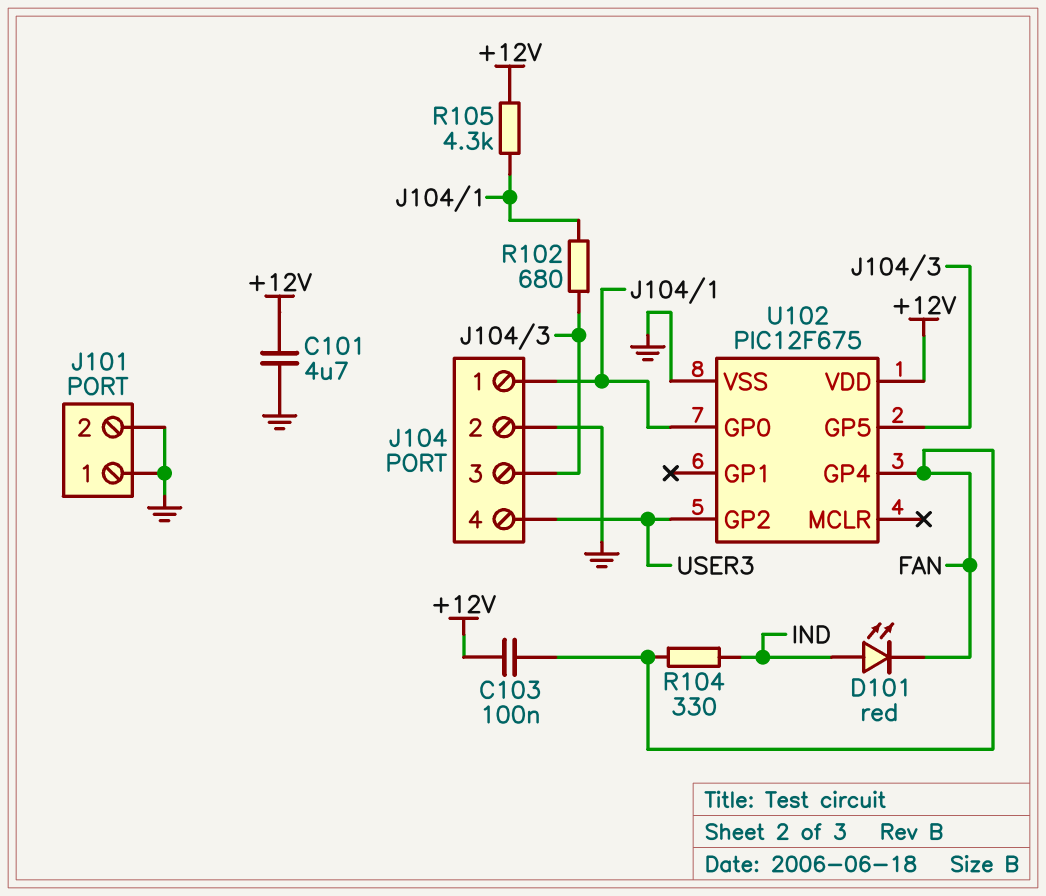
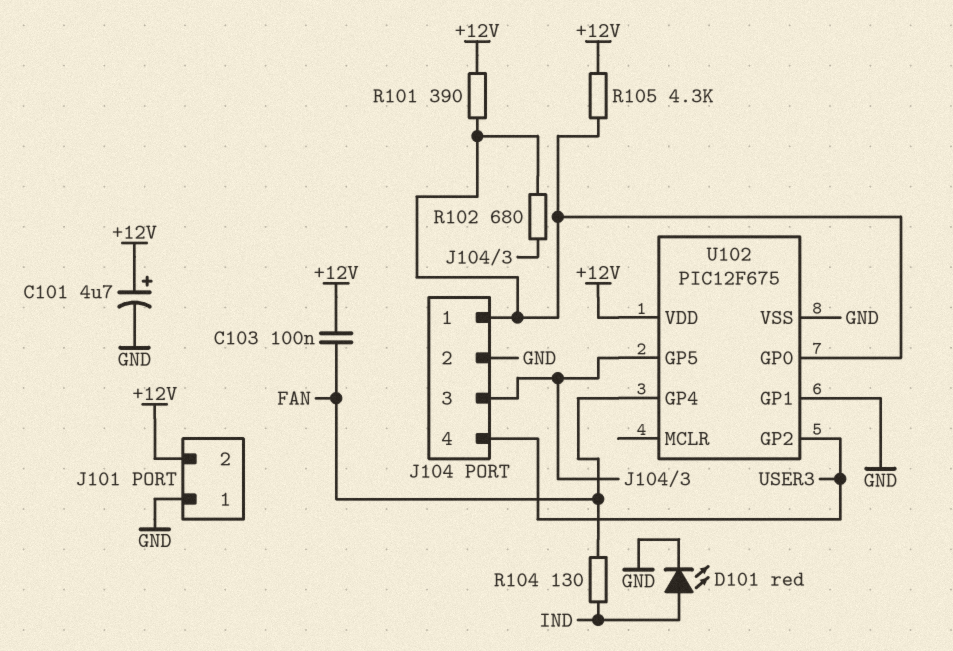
C101: 4.7uF (+12V, GND) -> 4.7uF (plus +12V, minus GND)
D101: LED red (A IND, K FAN) -> LED red (A IND, K GND)
J101 pin 2: GND -> +12V
R101: none -> 390 (+12V, J104/1)
R104: 330 (FAN, IND) -> 130 (FAN, IND)
U102 pin GP1: none -> GND

